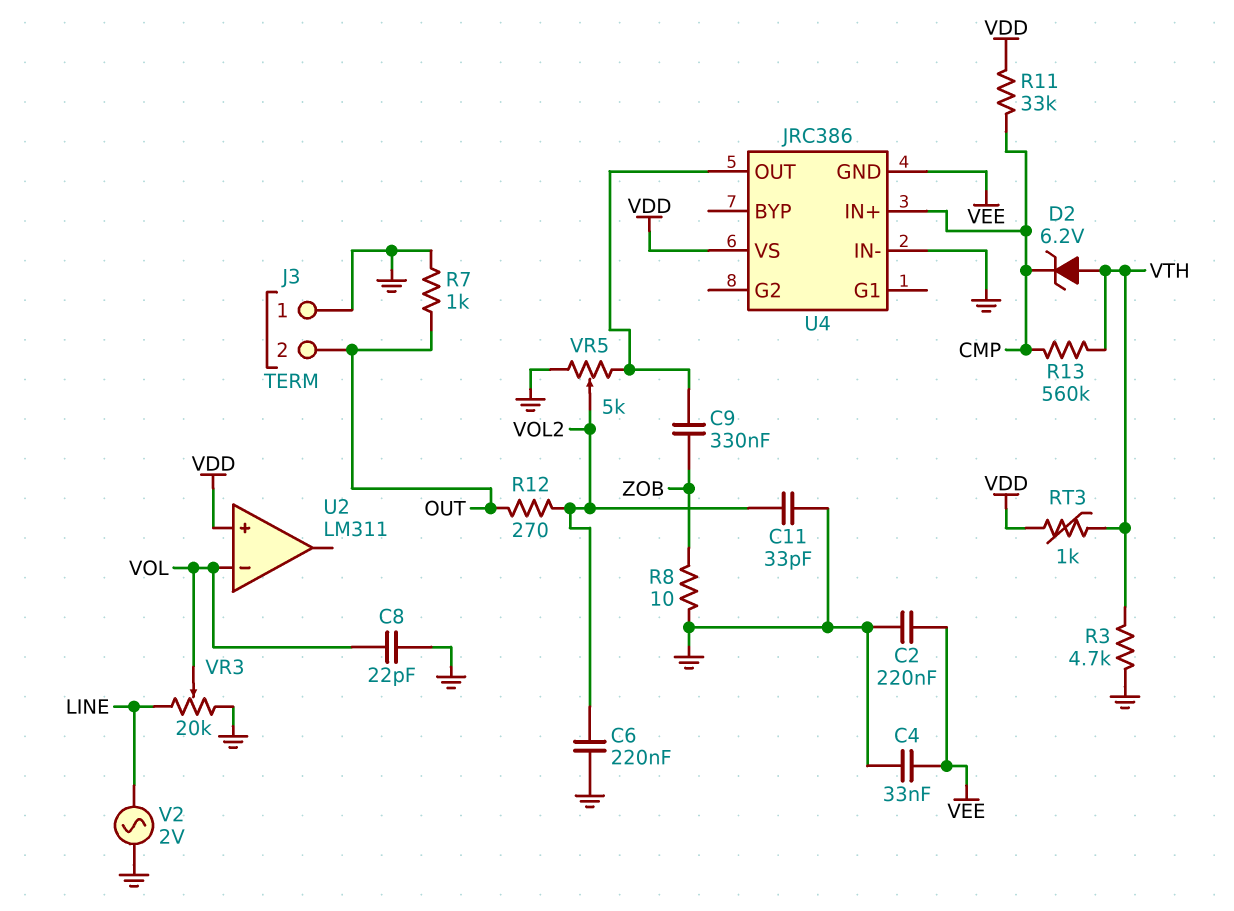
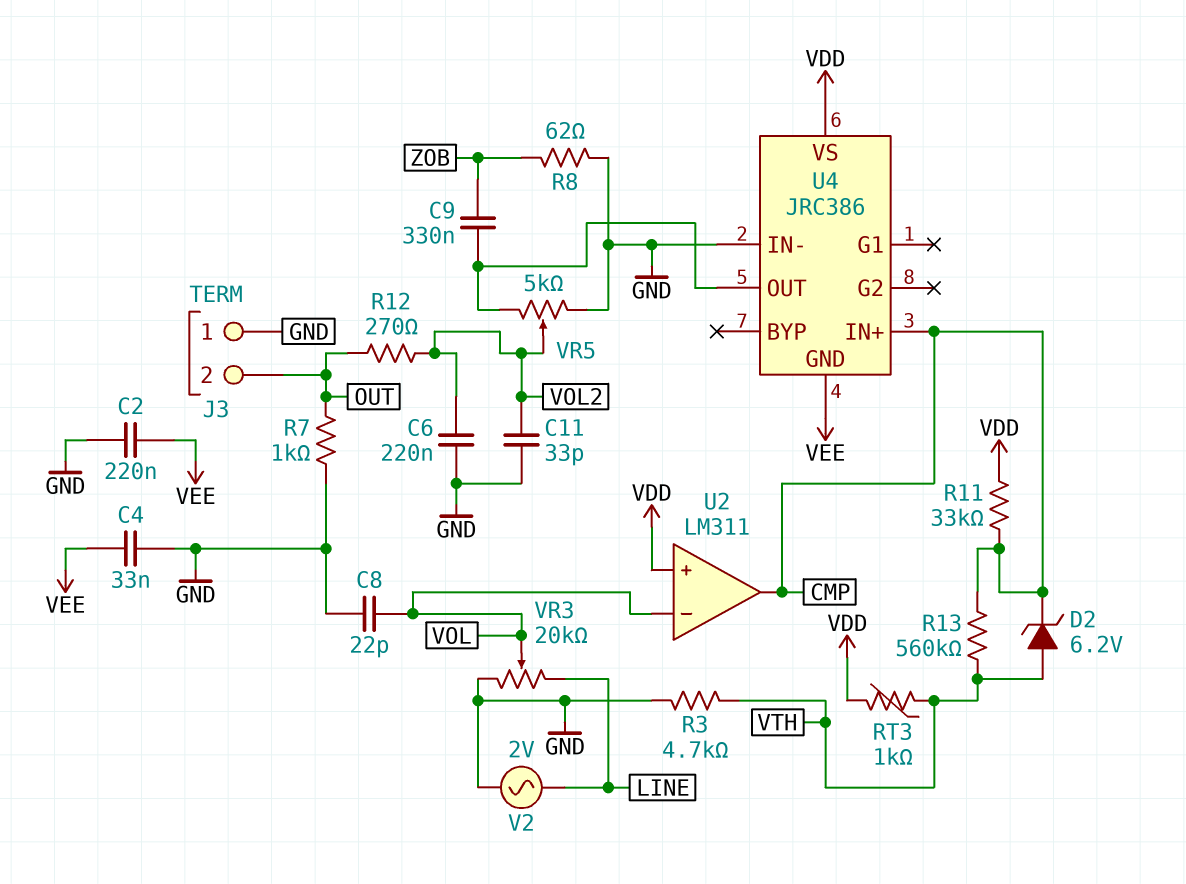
R8: 10 (GND, ZOB) -> 62 (GND, ZOB)
U2 pin out: none -> CMP

